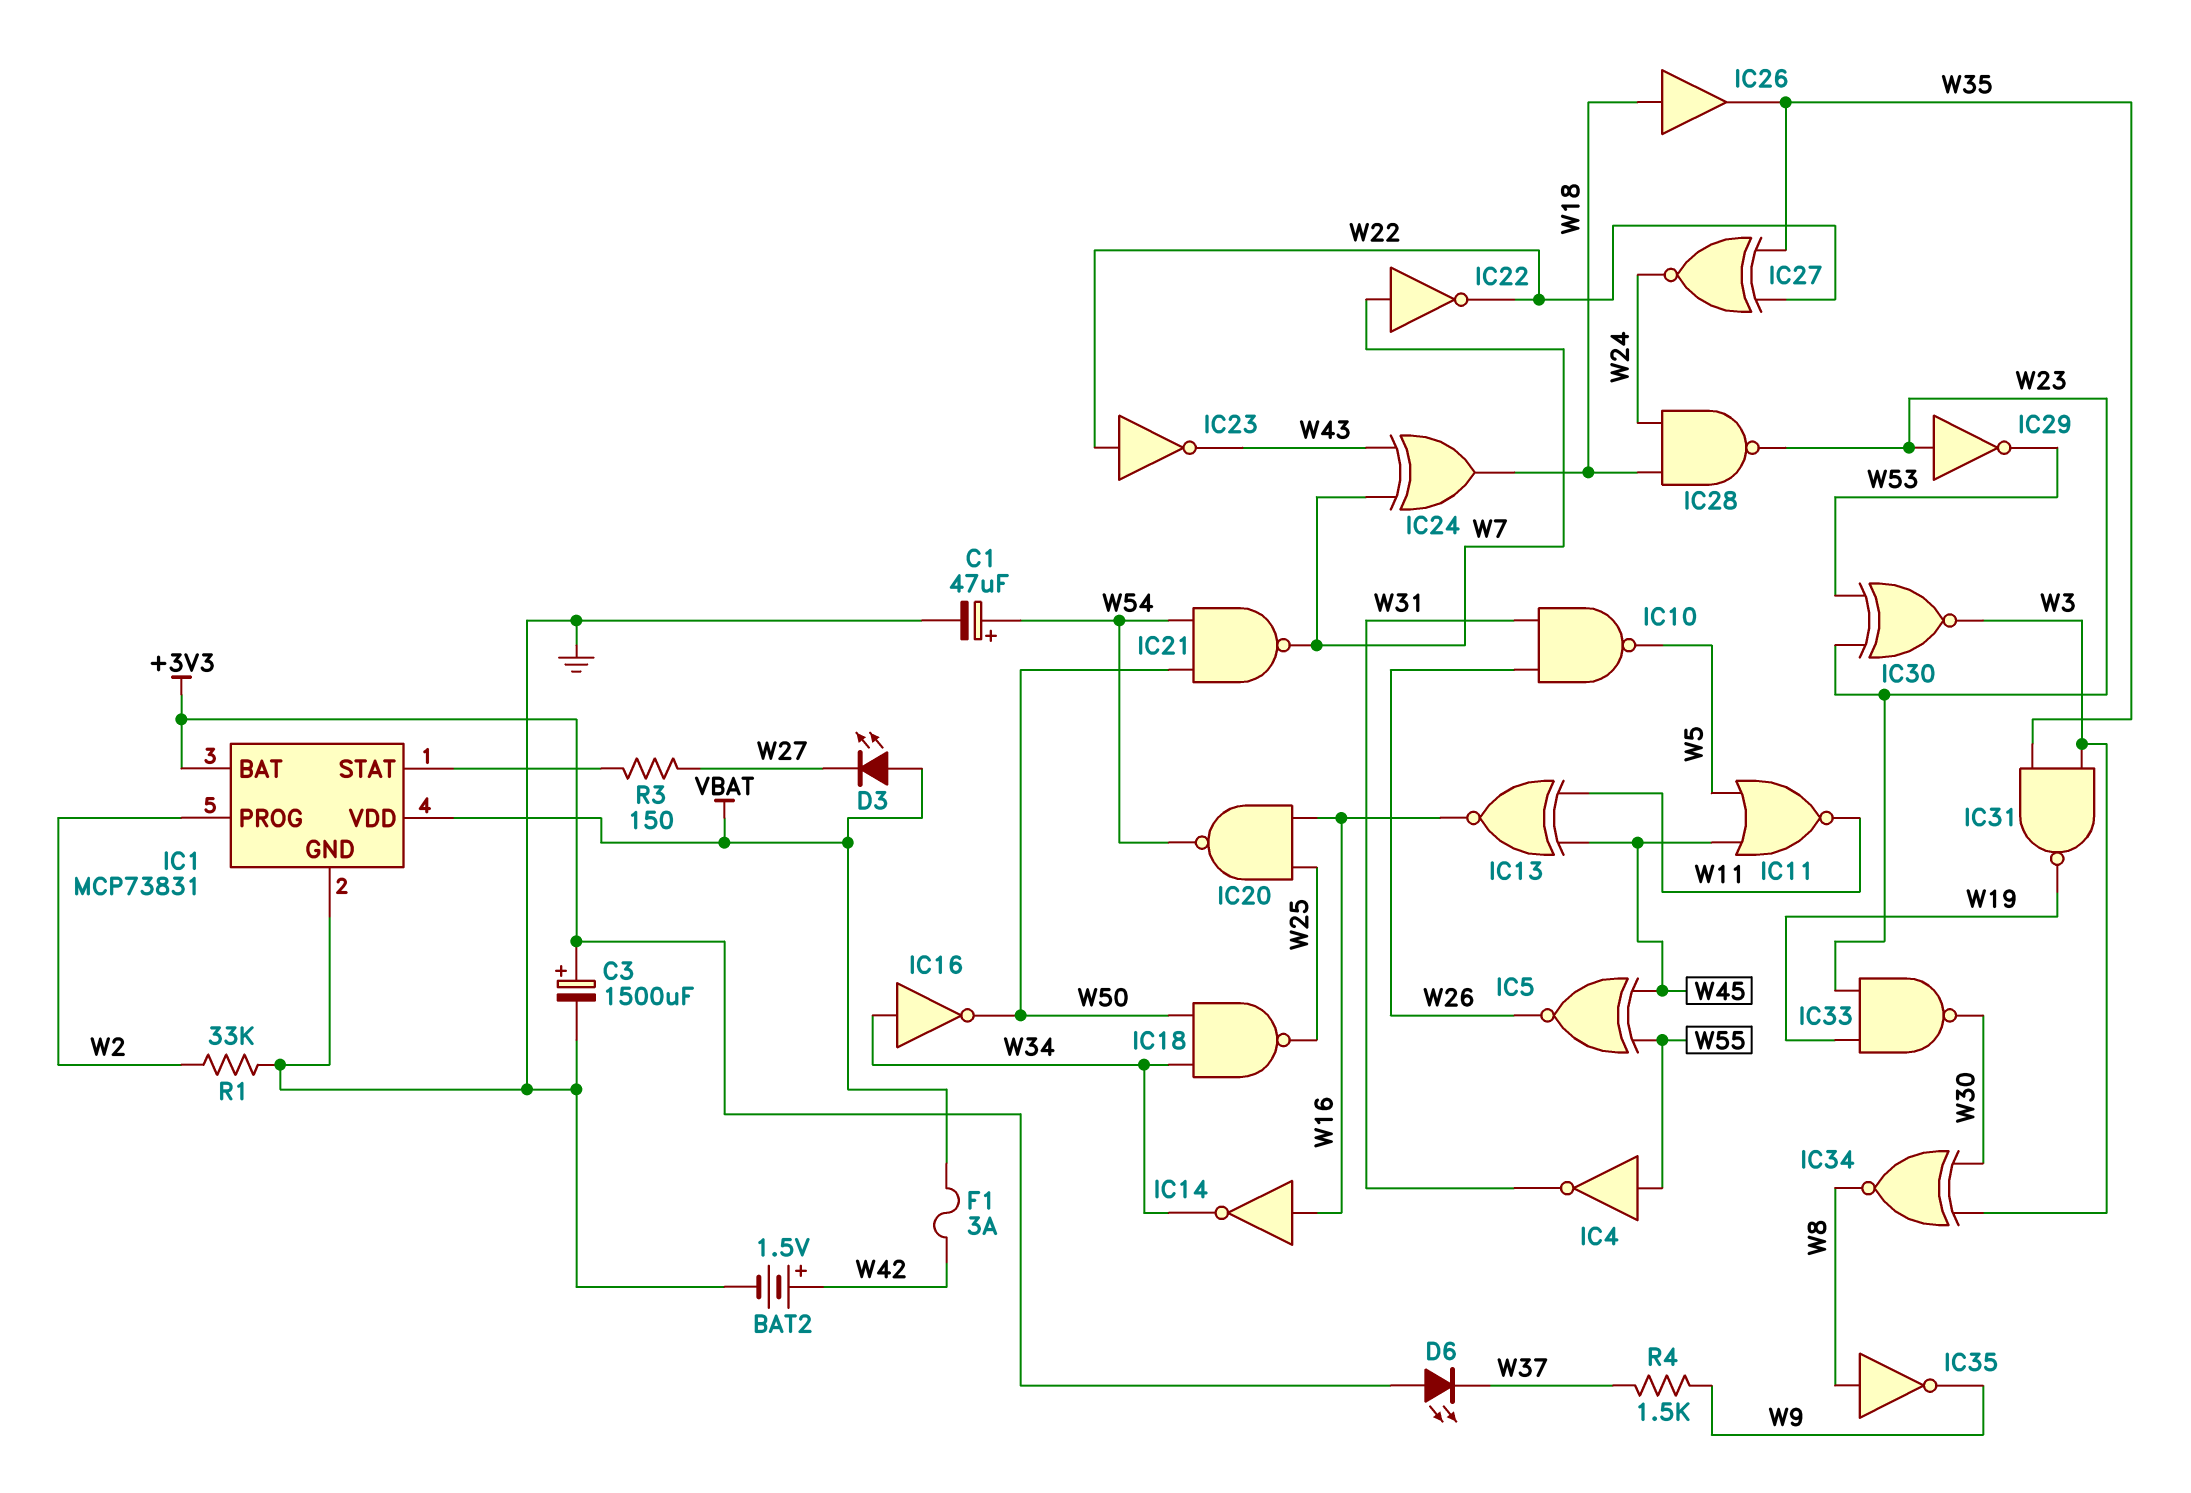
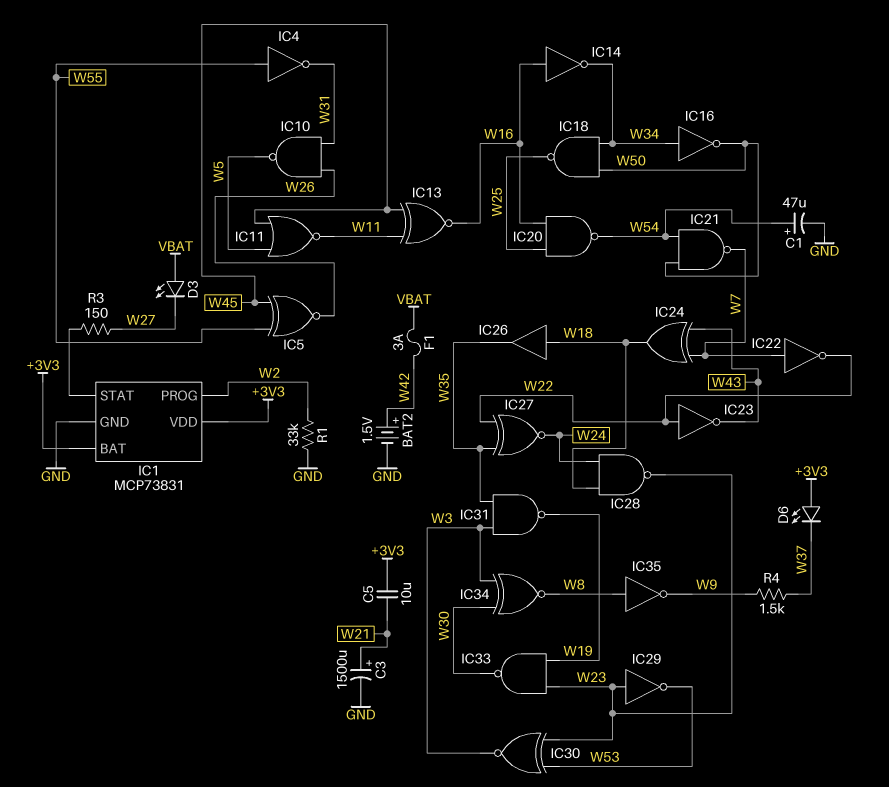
C3: 1500uF (plus +3V3, minus GND) -> 1500uF (plus W21, minus GND)
C5: none -> 10uF (+3V3, W21)
IC1 pin VDD: VBAT -> +3V3

